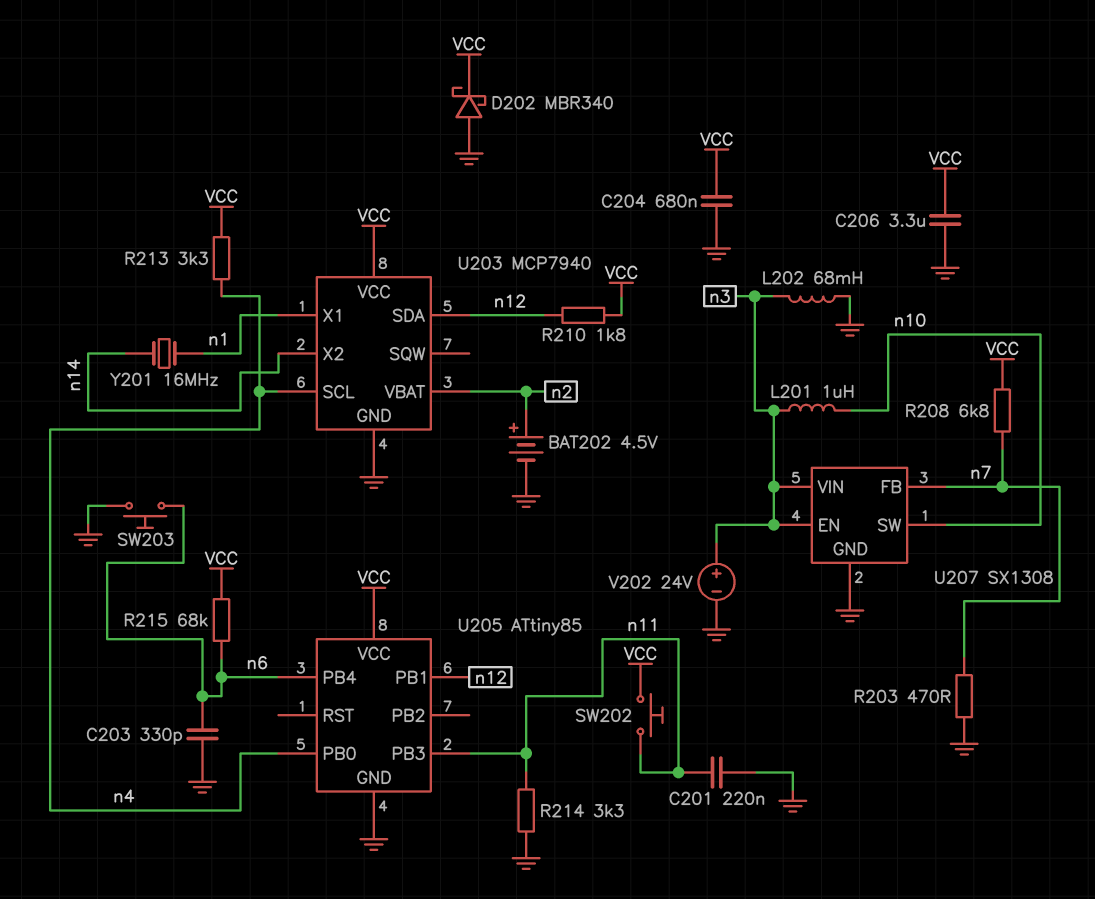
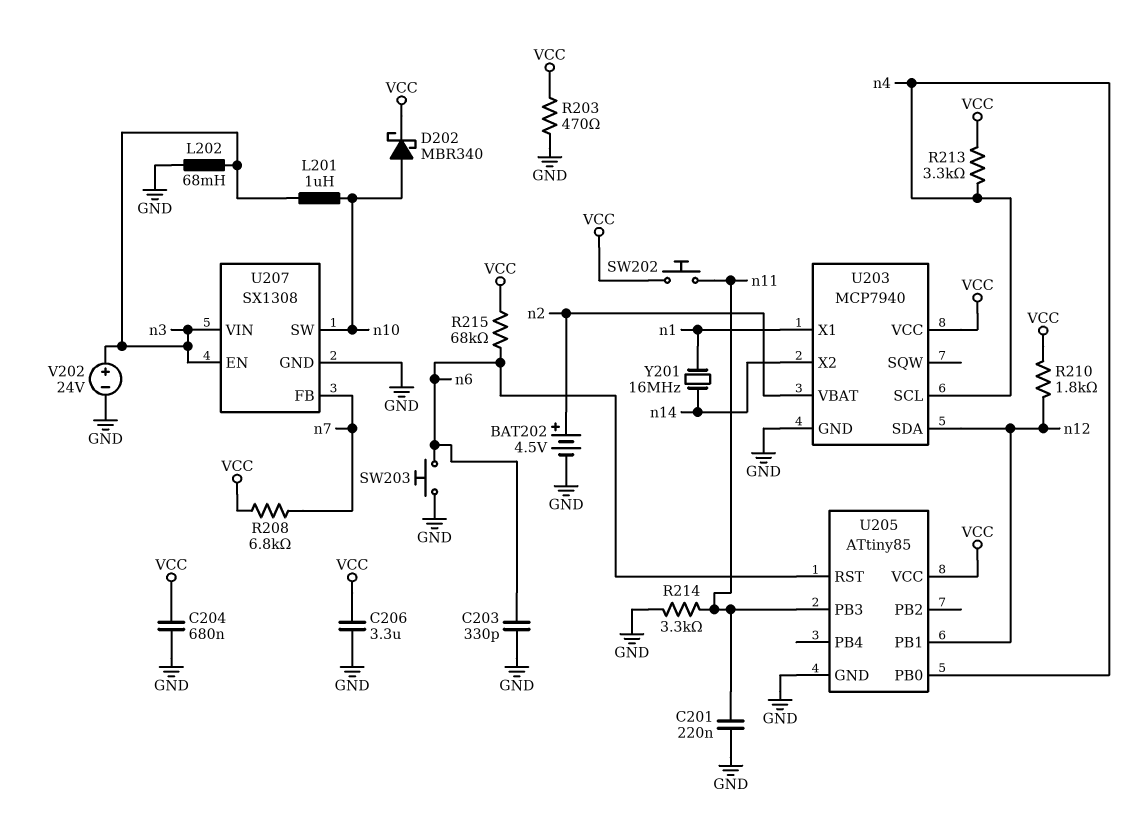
D202: schottky MBR340 (A GND, K VCC) -> schottky MBR340 (A n10, K VCC)
R203: 470 (GND, n7) -> 470 (GND, VCC)
U205 pin PB4: n6 -> none
U205 pin RST: none -> n6

